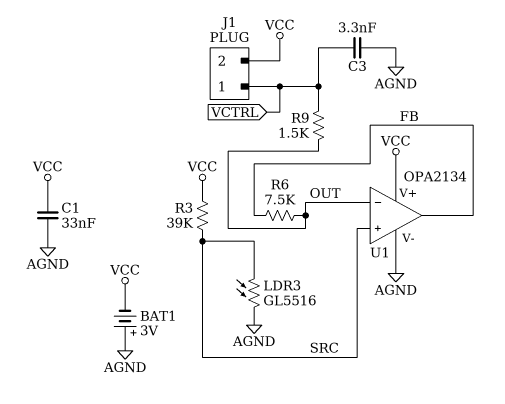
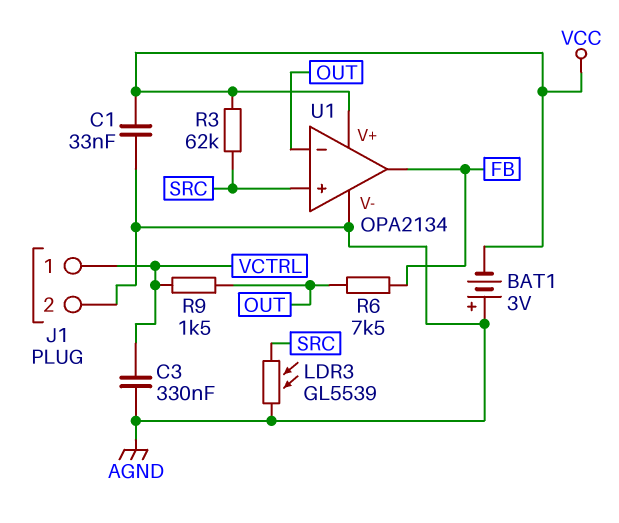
C3: 3.3nF (AGND, VCTRL) -> 330nF (AGND, VCTRL)
J1 pin 2: VCC -> AGND
LDR3: GL5516 (AGND, SRC) -> GL5539 (AGND, SRC)
R3: 39k (SRC, VCC) -> 62k (SRC, VCC)

